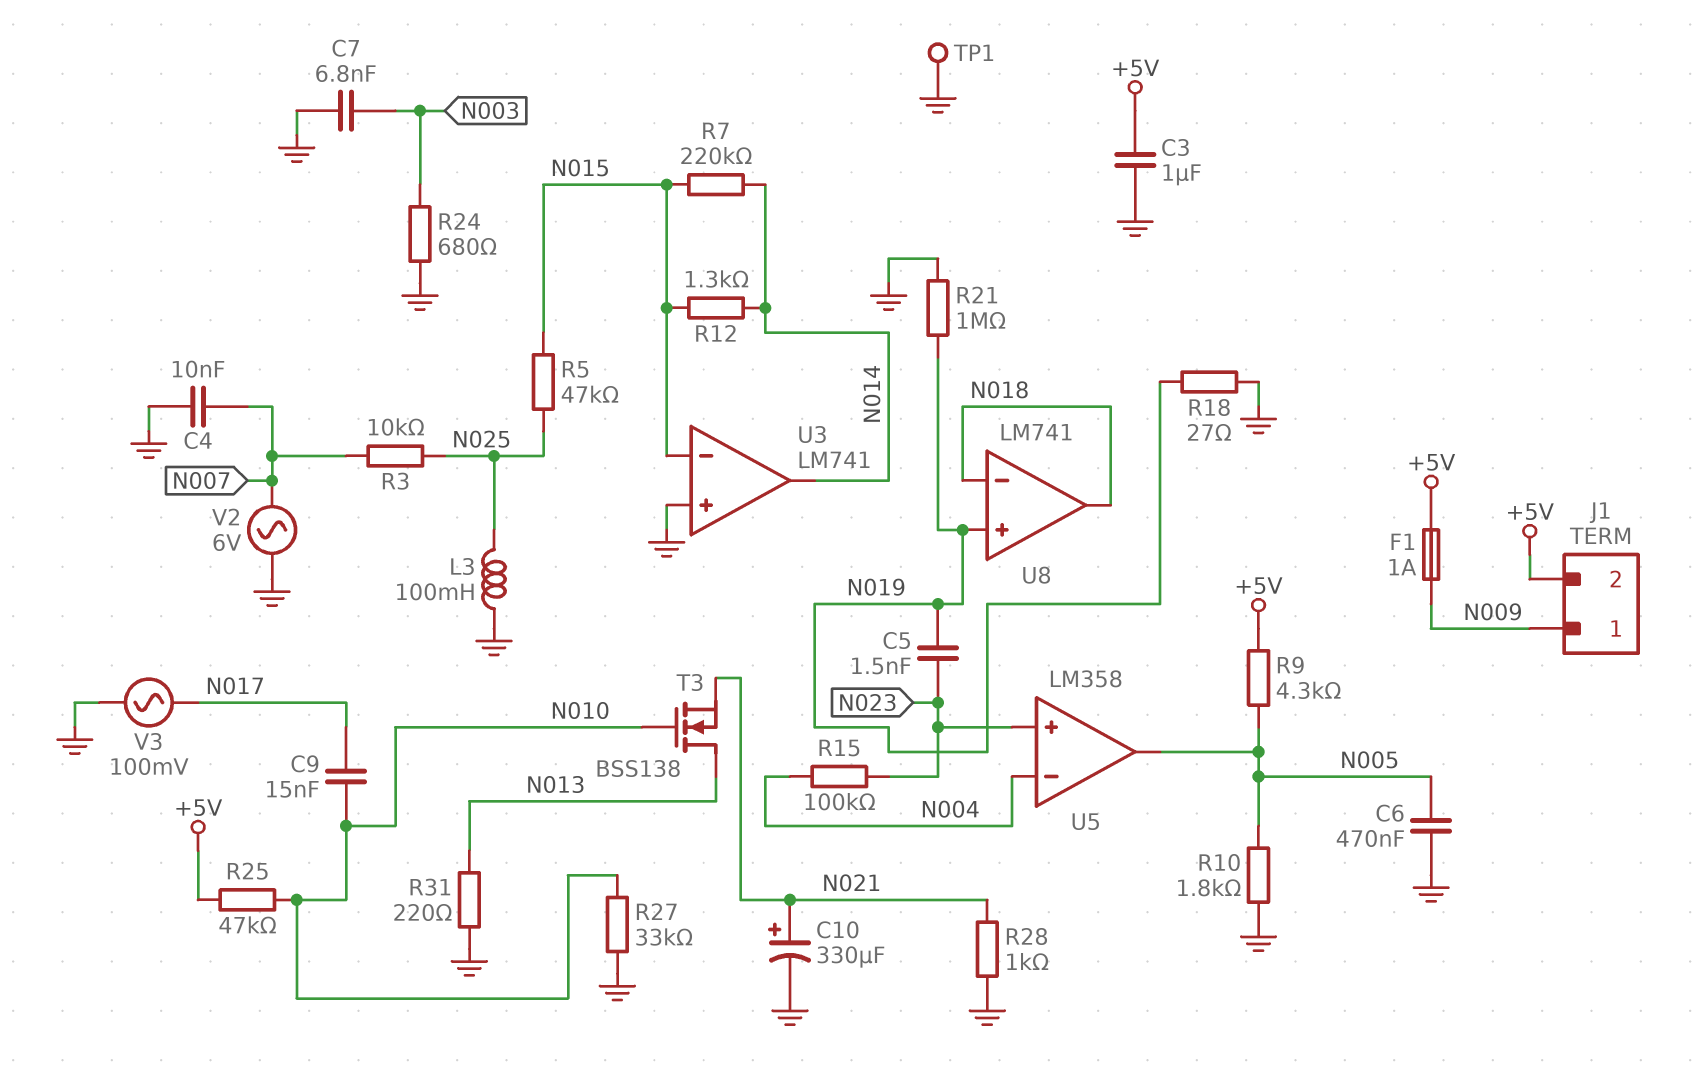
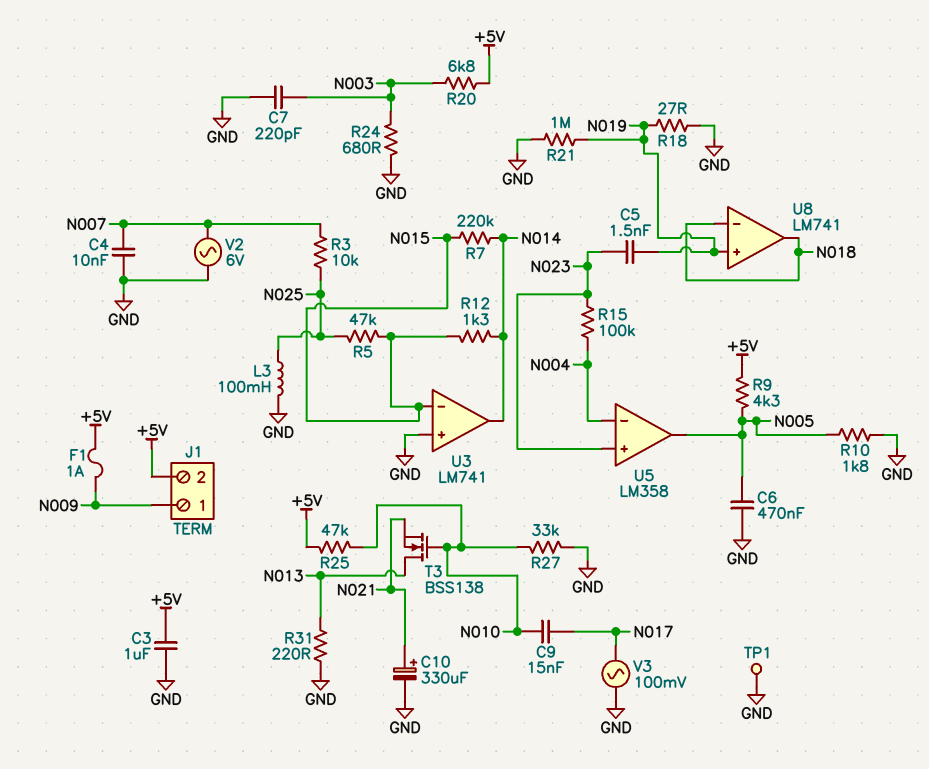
C7: 6.8nF (GND, N003) -> 220pF (GND, N003)
R20: none -> 6.8k (+5V, N003)
R28: 1k (GND, N021) -> none

